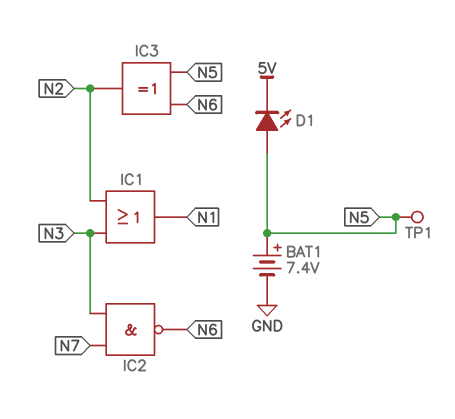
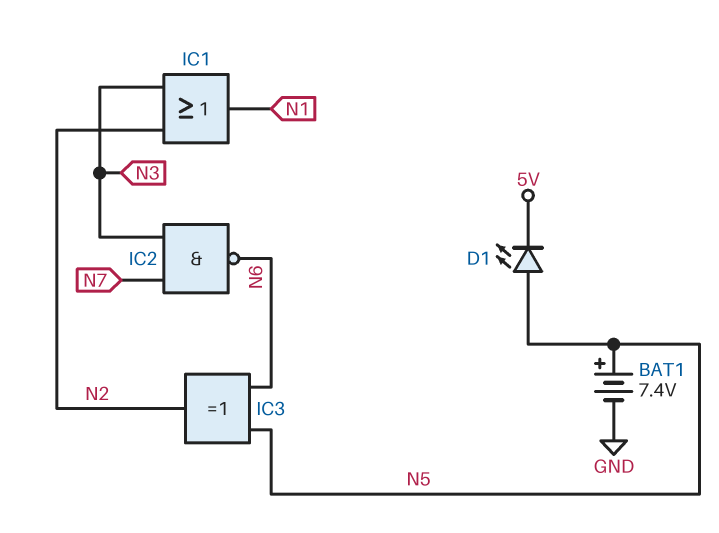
TP1: test point (N5) -> none

